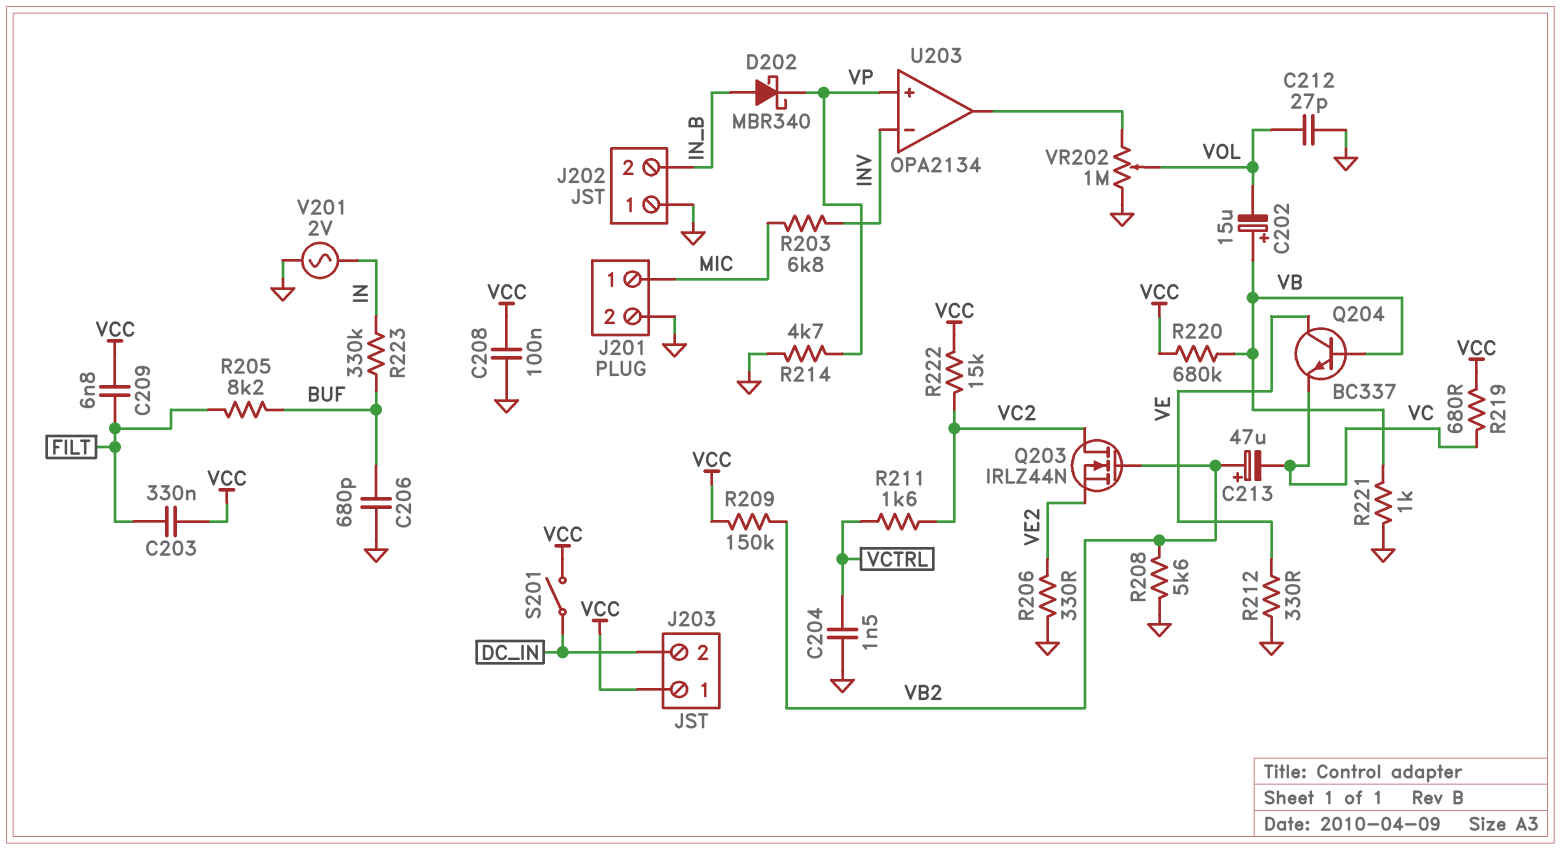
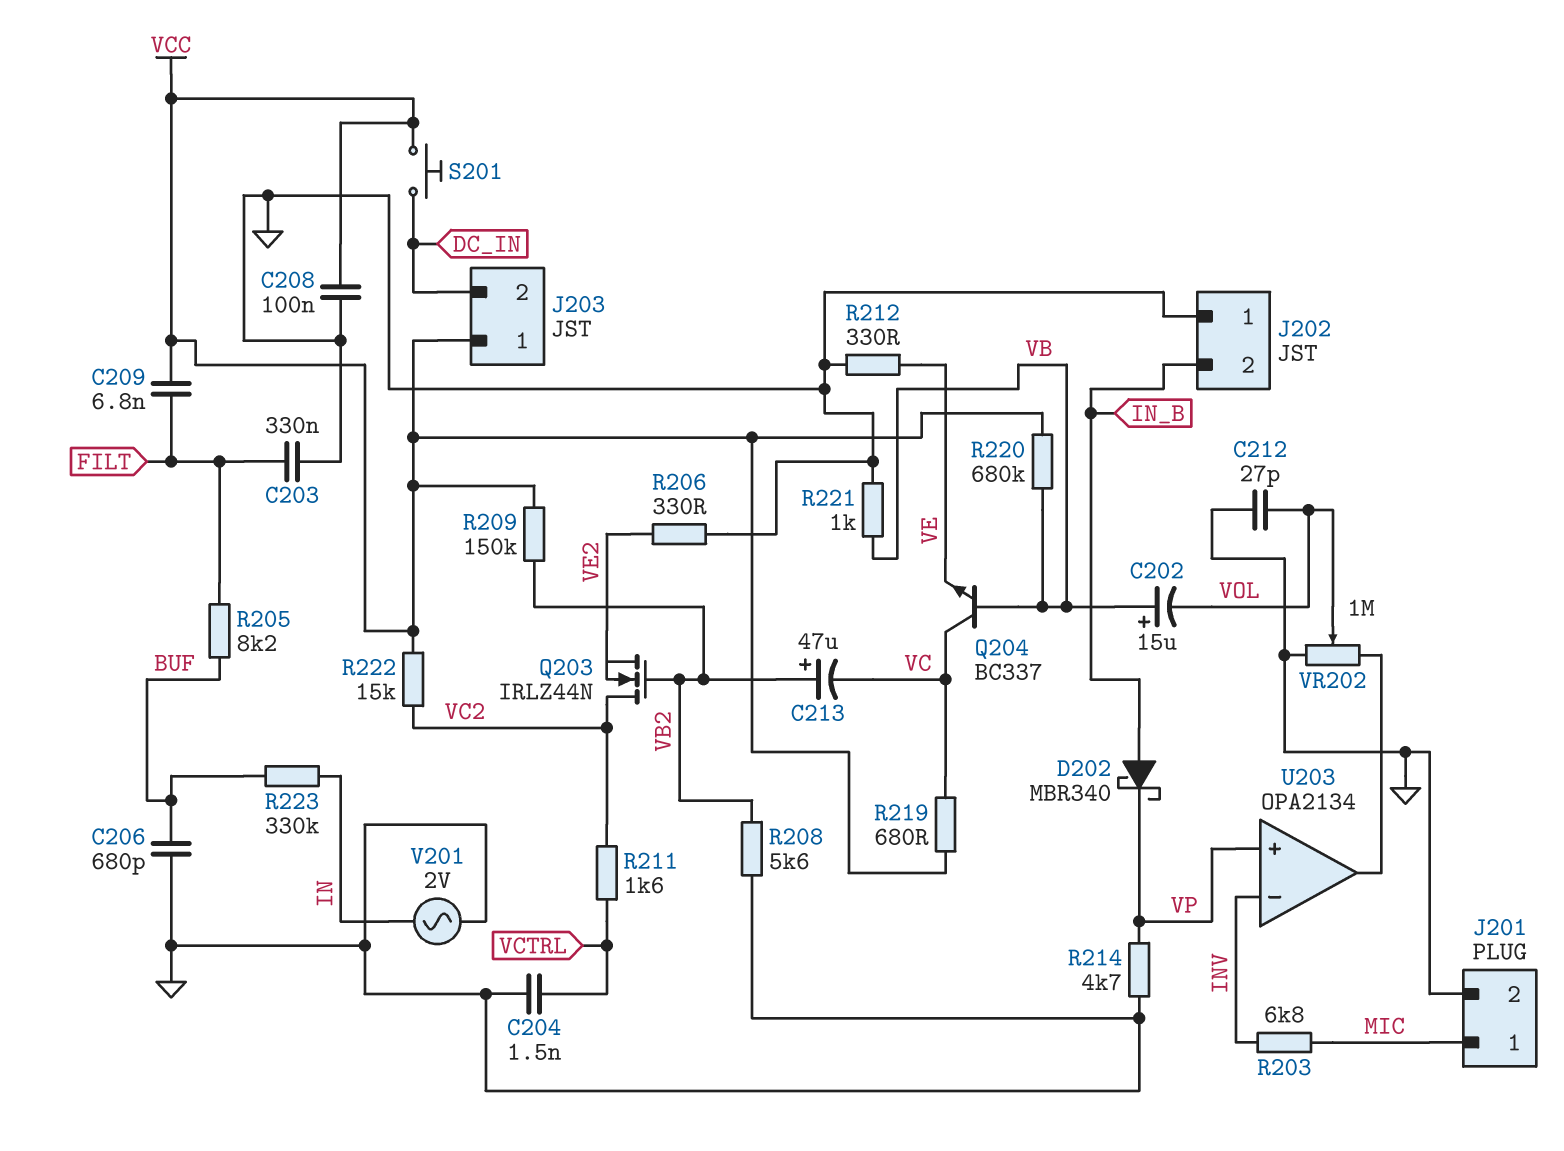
C203: 330nF (FILT, VCC) -> 330nF (FILT, GND)
Q204: NPN BC337 (B VB, C VE, E VC) -> NPN BC337 (B VB, C VC, E VE)
S201: switch (DC_IN, VCC) -> button (DC_IN, VCC)

